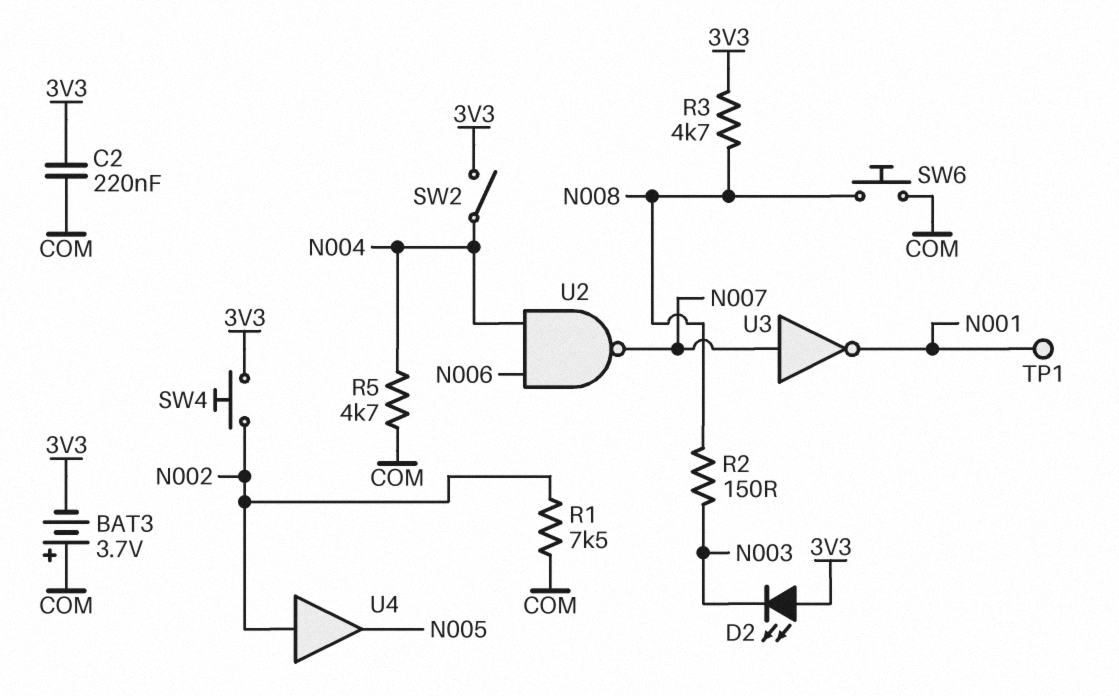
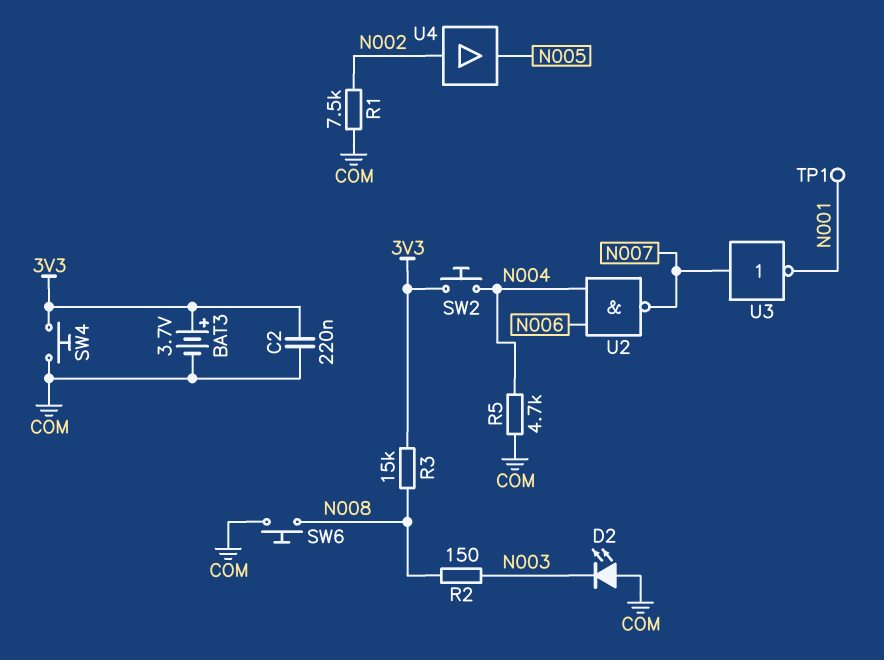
BAT3: 3.7V (plus COM, minus 3V3) -> 3.7V (plus 3V3, minus COM)
D2: LED (A 3V3, K N003) -> LED (A COM, K N003)
R3: 4.7k (3V3, N008) -> 15k (3V3, N008)
SW2: switch (3V3, N004) -> button (3V3, N004)
SW4: button (3V3, N002) -> button (3V3, COM)

